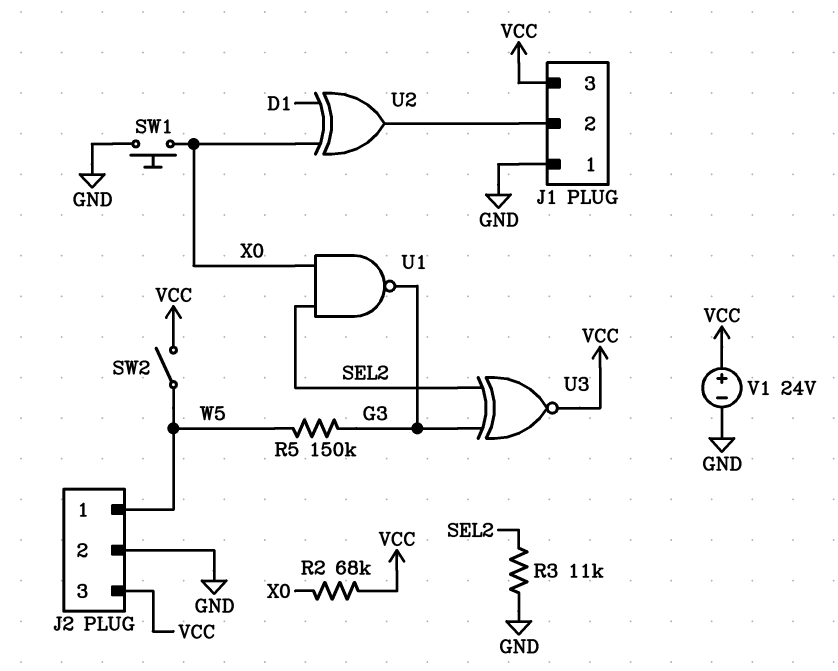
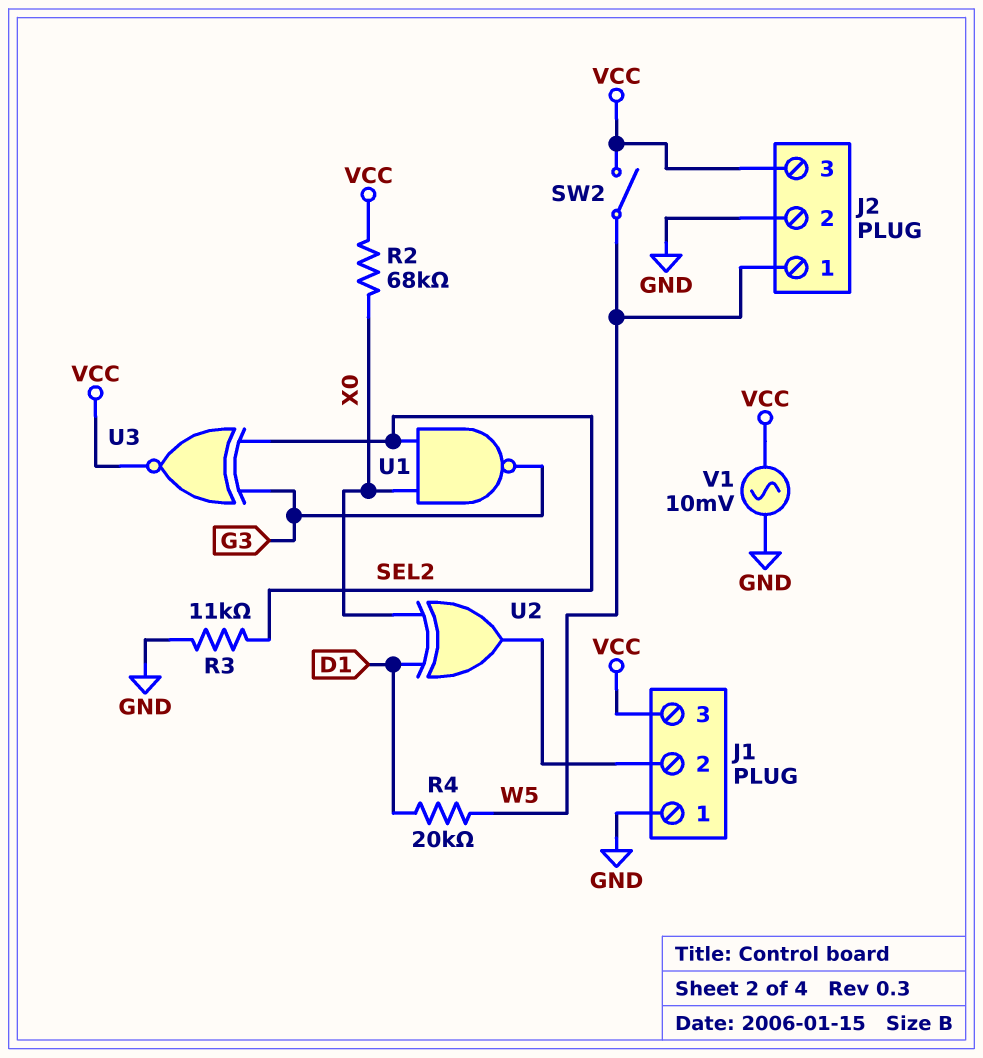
R4: none -> 20k (D1, W5)
R5: 150k (G3, W5) -> none
SW1: button (GND, X0) -> none
V1: 24V (plus VCC, minus GND) -> AC 10mV (GND, VCC)

